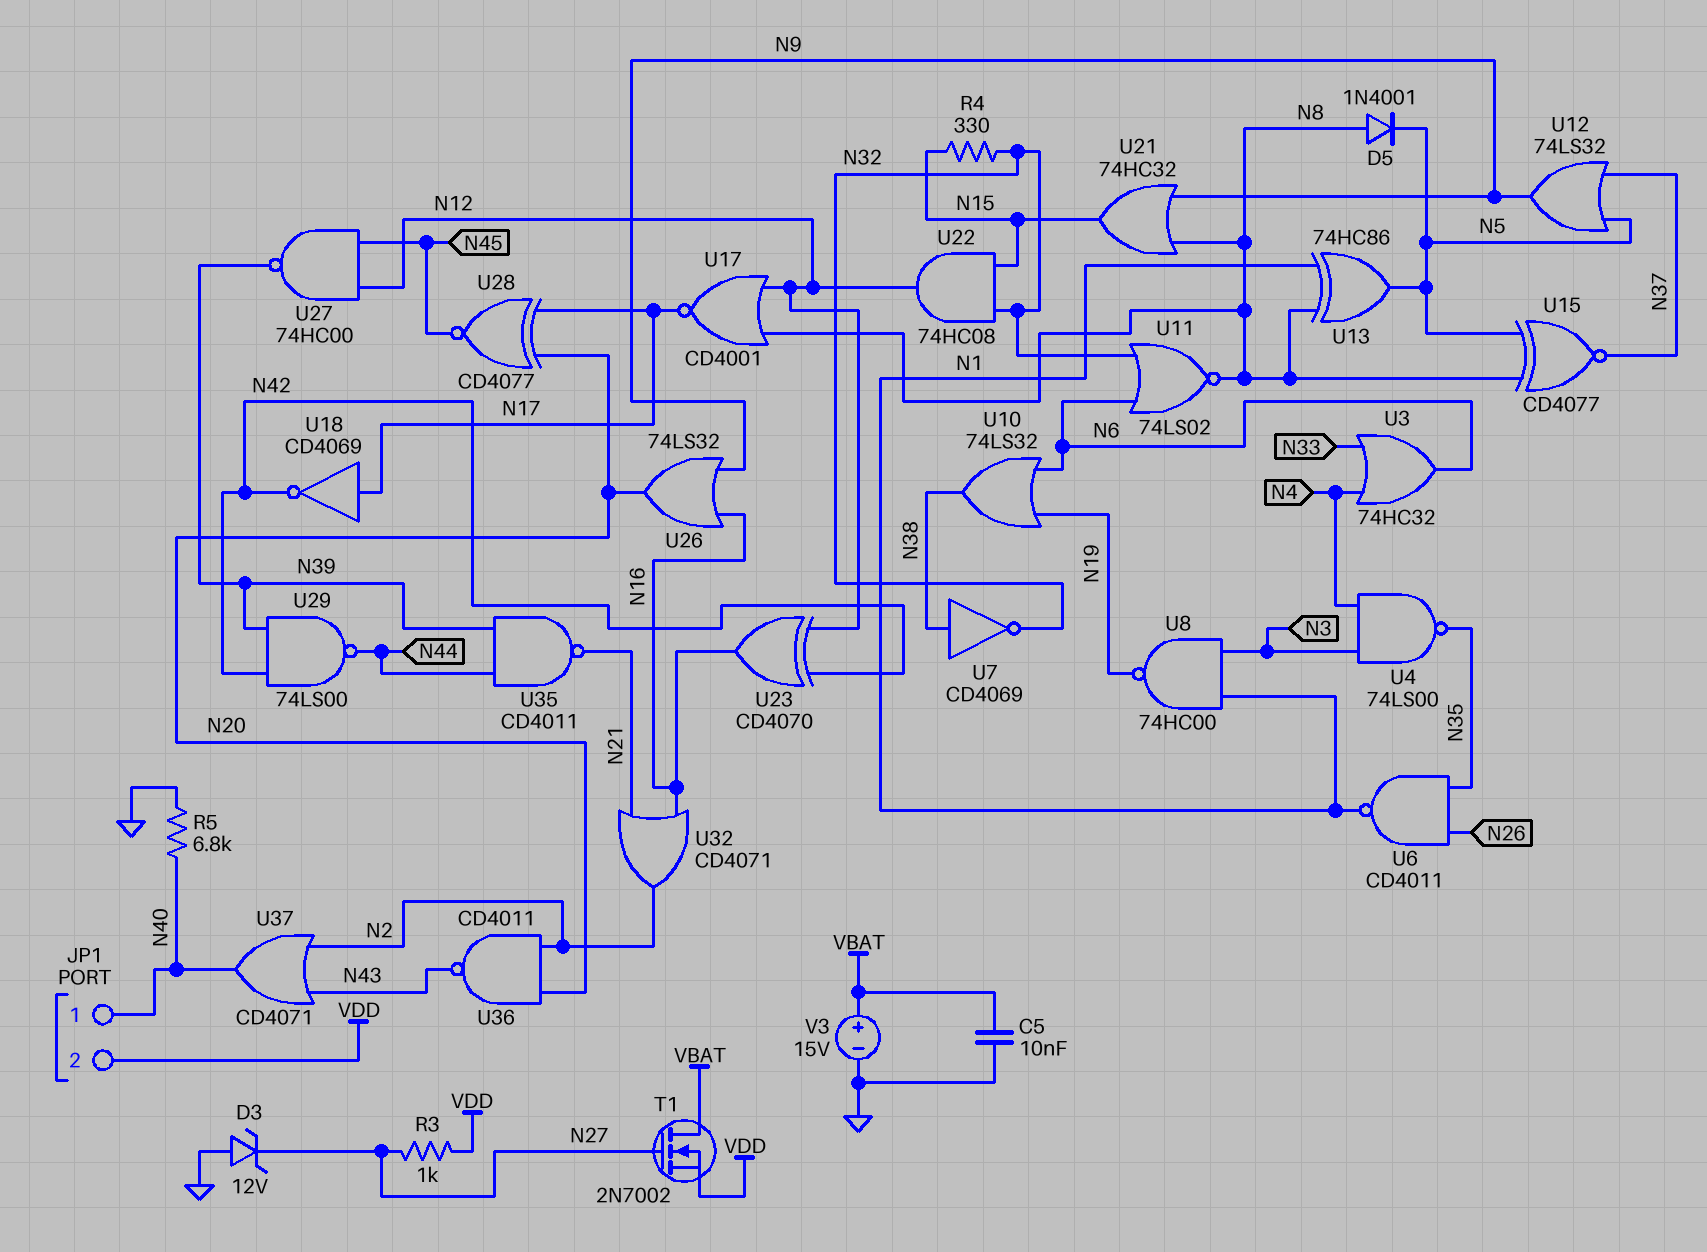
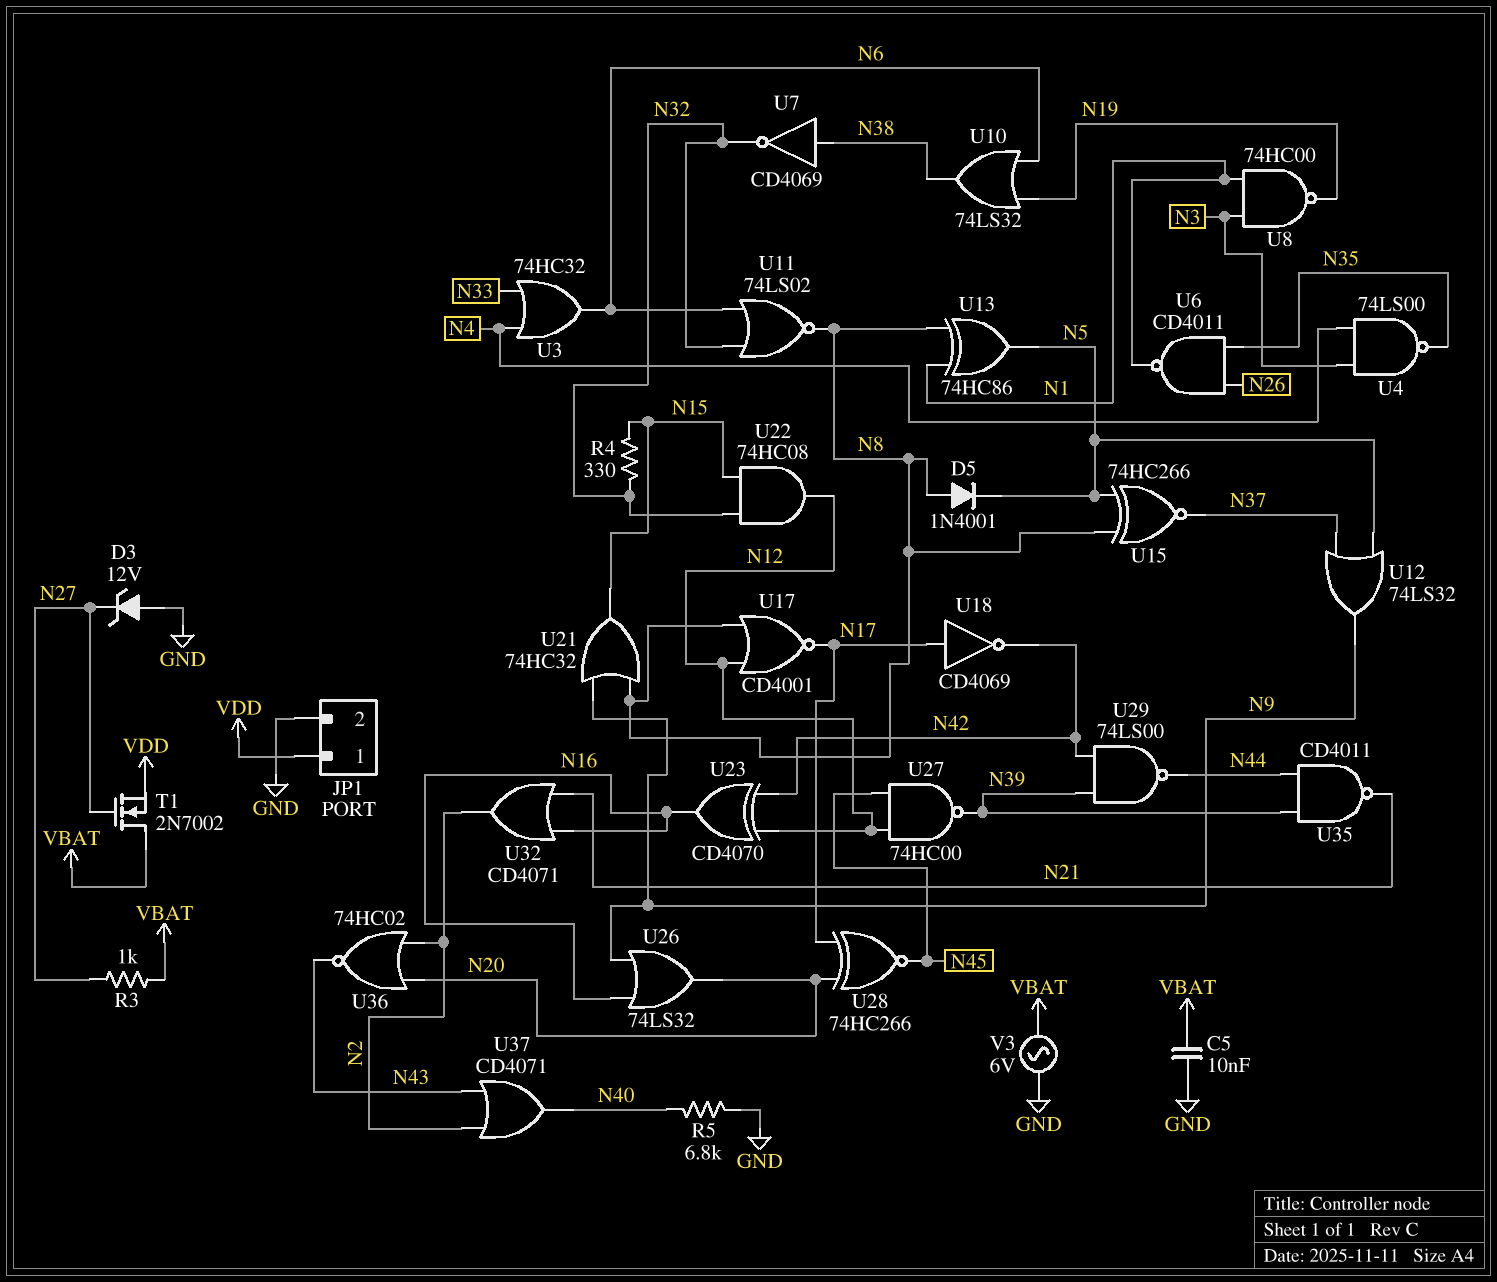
JP1 pin 1: N40 -> VDD
JP1 pin 2: VDD -> GND
R3: 1k (N27, VDD) -> 1k (N27, VBAT)
U15: XNOR CD4077 (in N5, in N8, out N37) -> XNOR 74HC266 (in N5, in N8, out N37)
U28: XNOR CD4077 (in N17, in N20, out N45) -> XNOR 74HC266 (in N17, in N20, out N45)
U36: NAND CD4011 (in N2, in N20, out N43) -> NOR 74HC02 (in N2, in N20, out N43)
V3: 15V (plus VBAT, minus GND) -> AC 6V (GND, VBAT)

